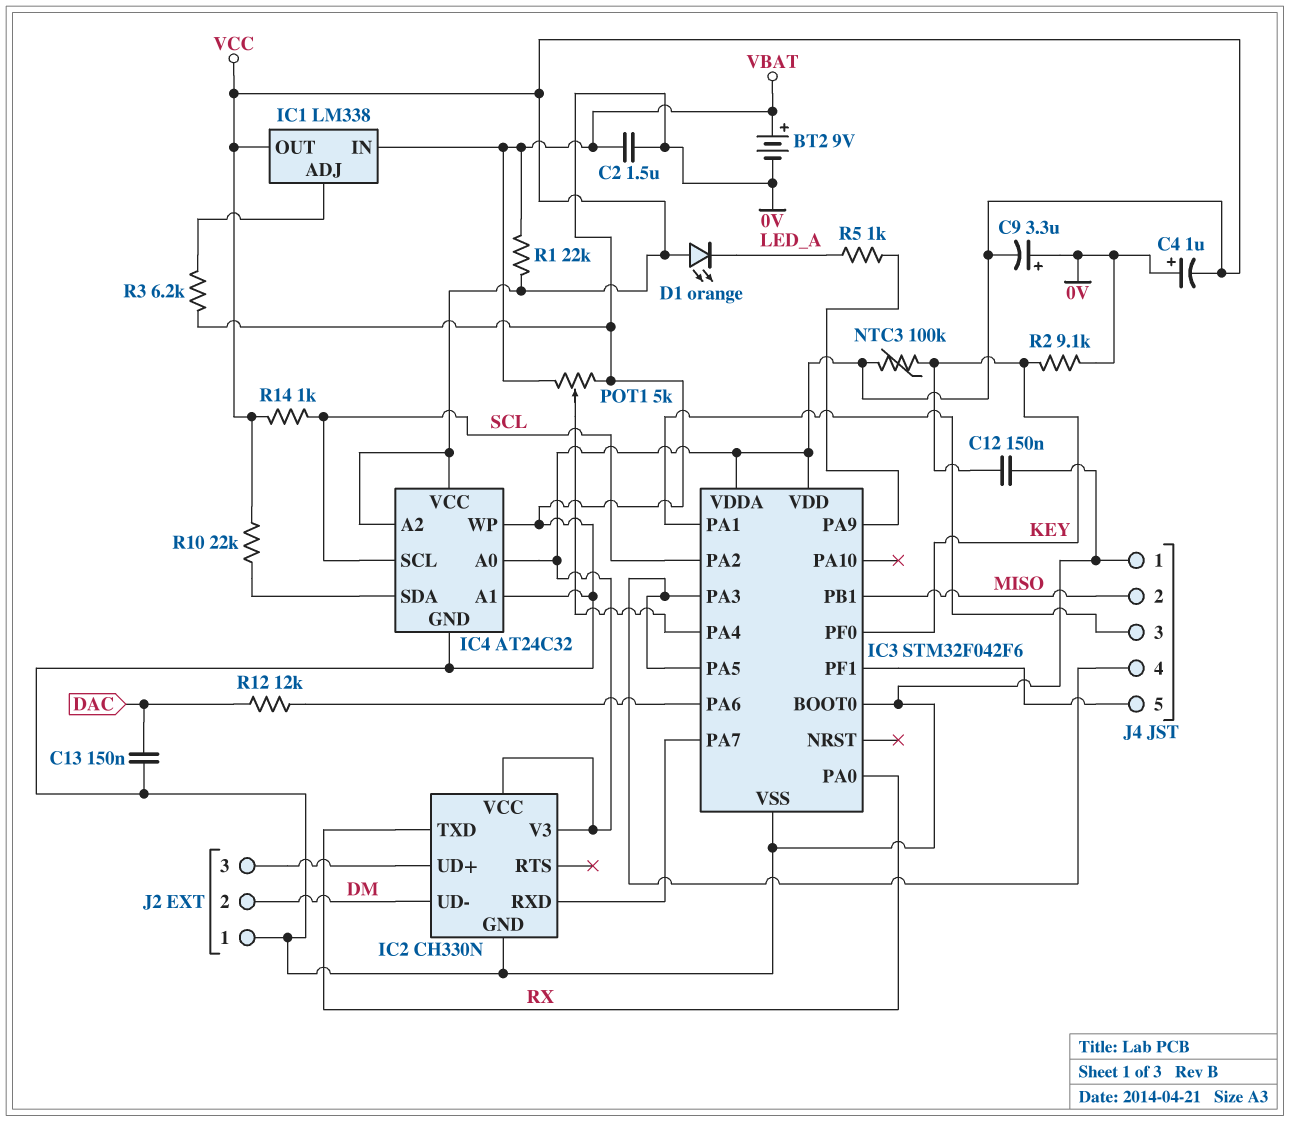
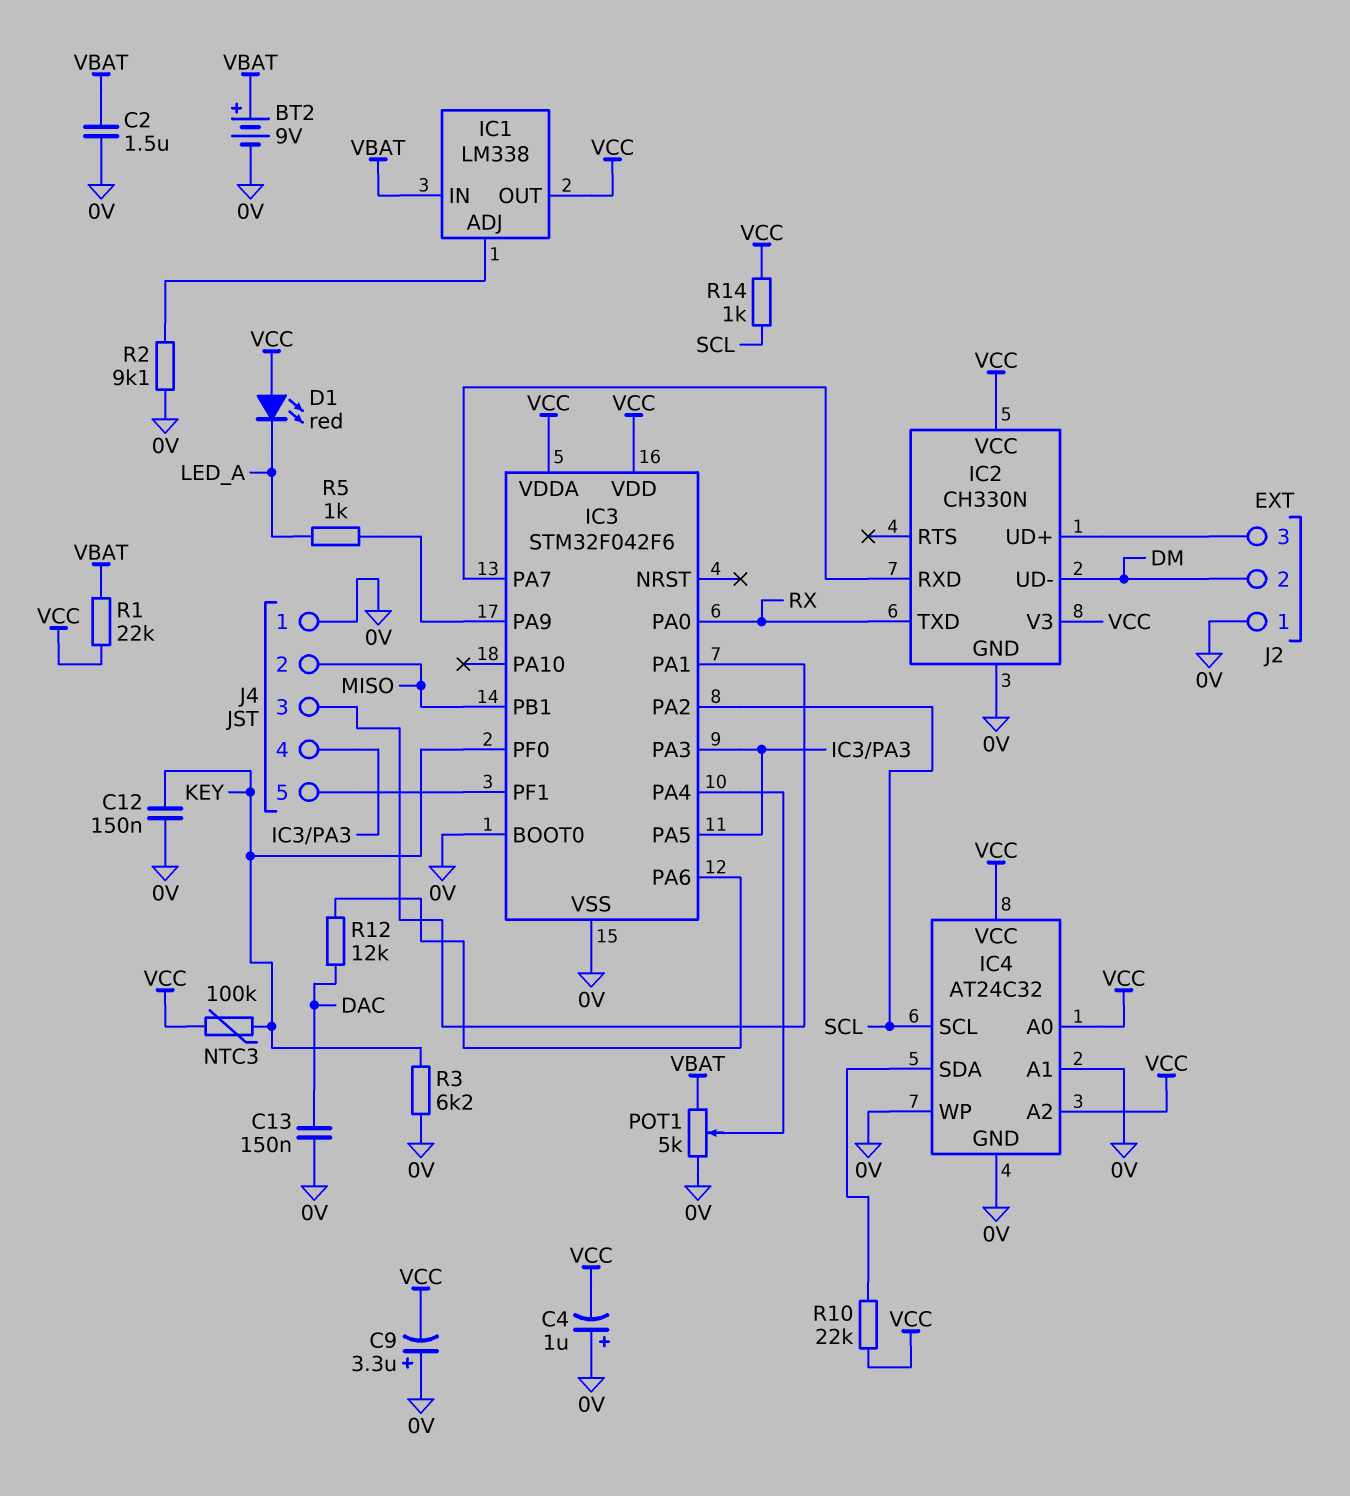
D1: LED orange (A VCC, K LED_A) -> LED red (A VCC, K LED_A)
R2: 9.1k (0V, KEY) -> 9.1k (0V, IC1/ADJ)
R3: 6.2k (0V, IC1/ADJ) -> 6.2k (0V, KEY)

